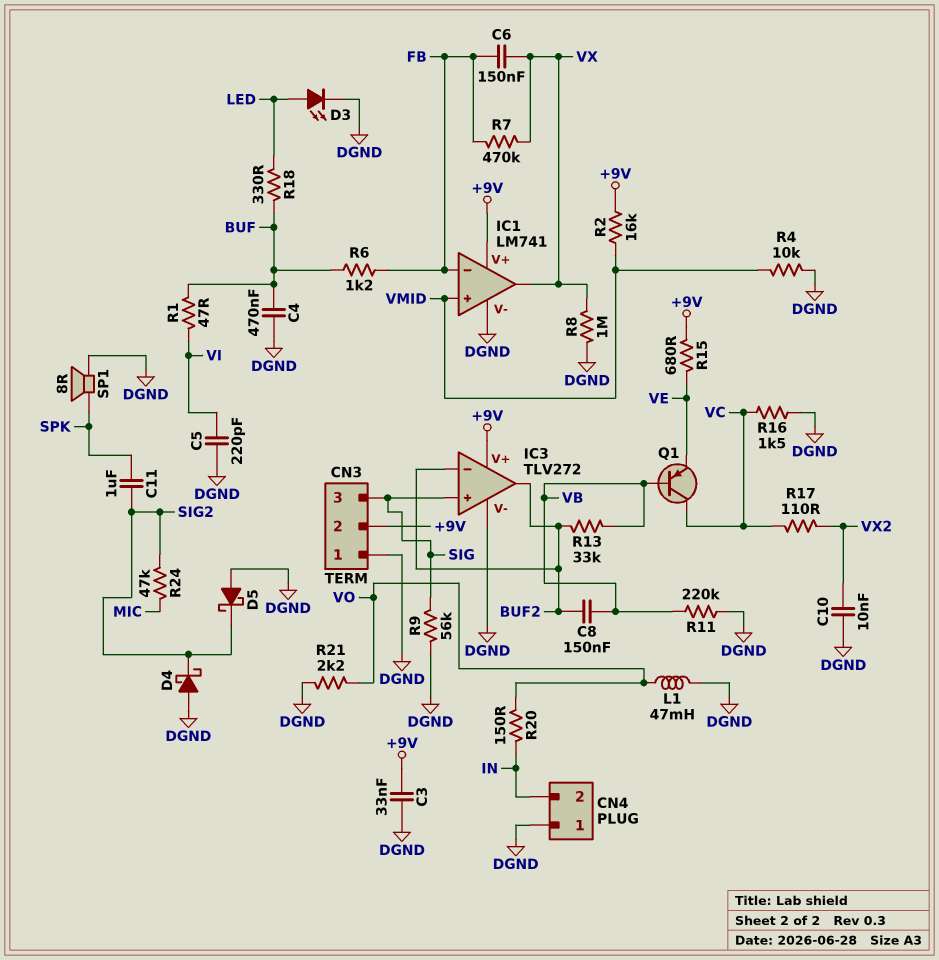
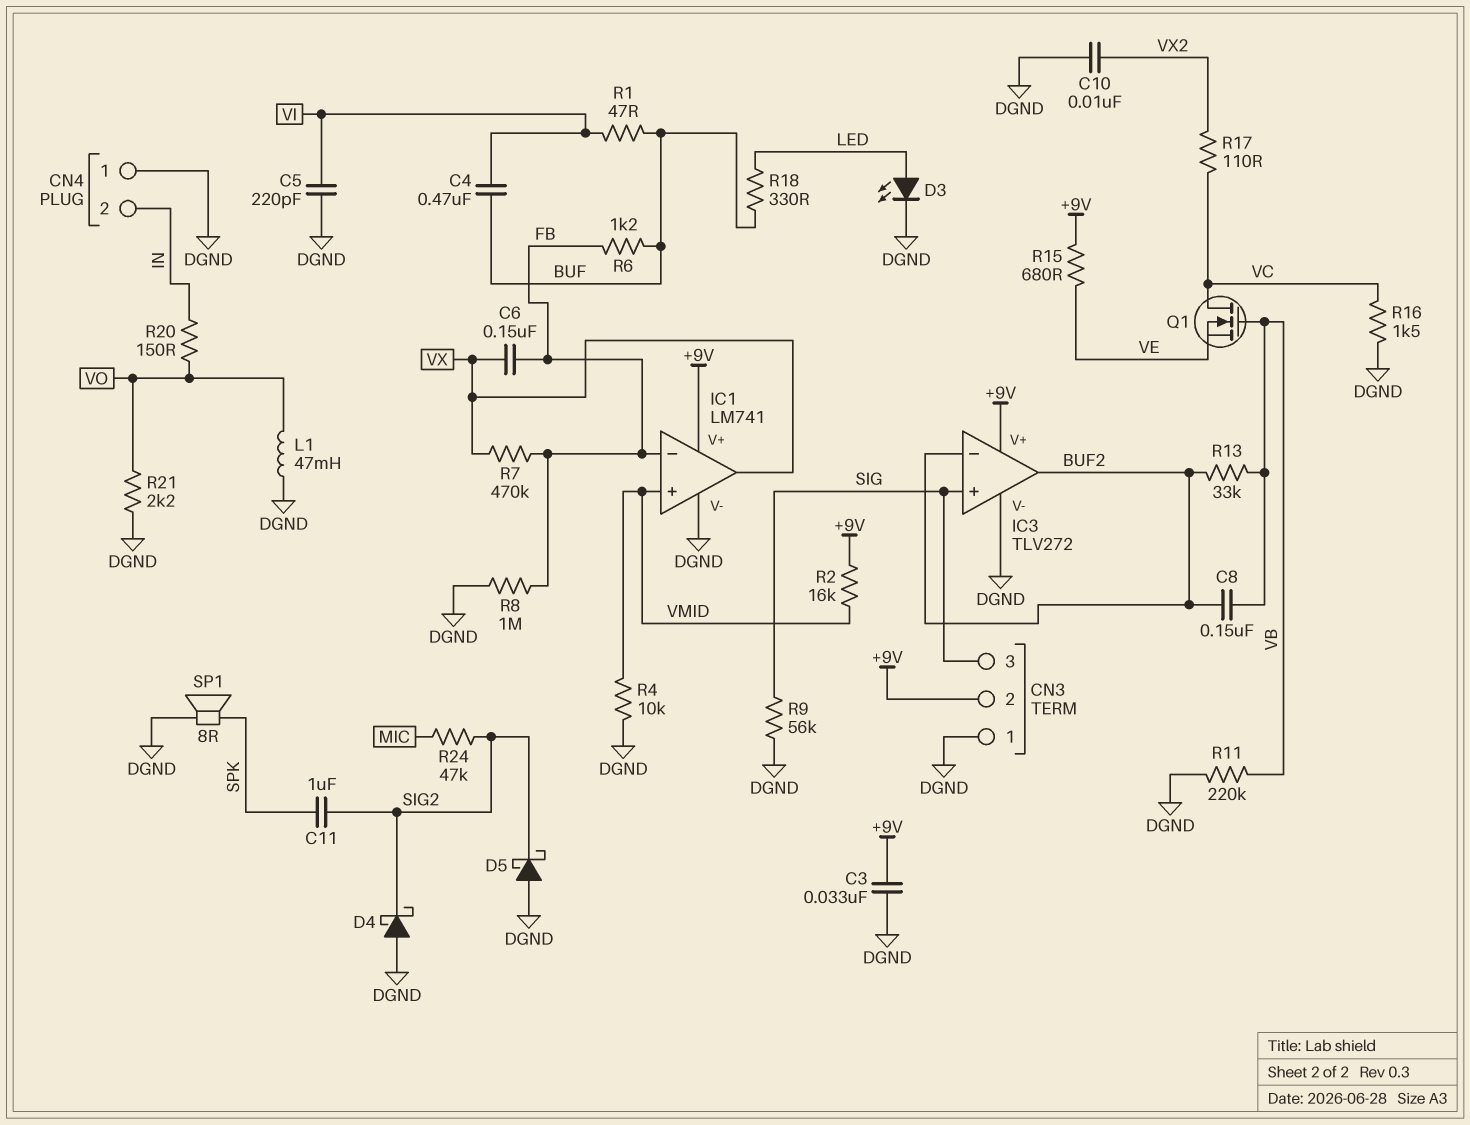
C4: 470nF (BUF, DGND) -> 470nF (BUF, VI)
Q1: PNP (B VB, C VC, E VE) -> NMOS (G VB, D VC, S VE)
R8: 1M (DGND, VX) -> 1M (DGND, FB)

